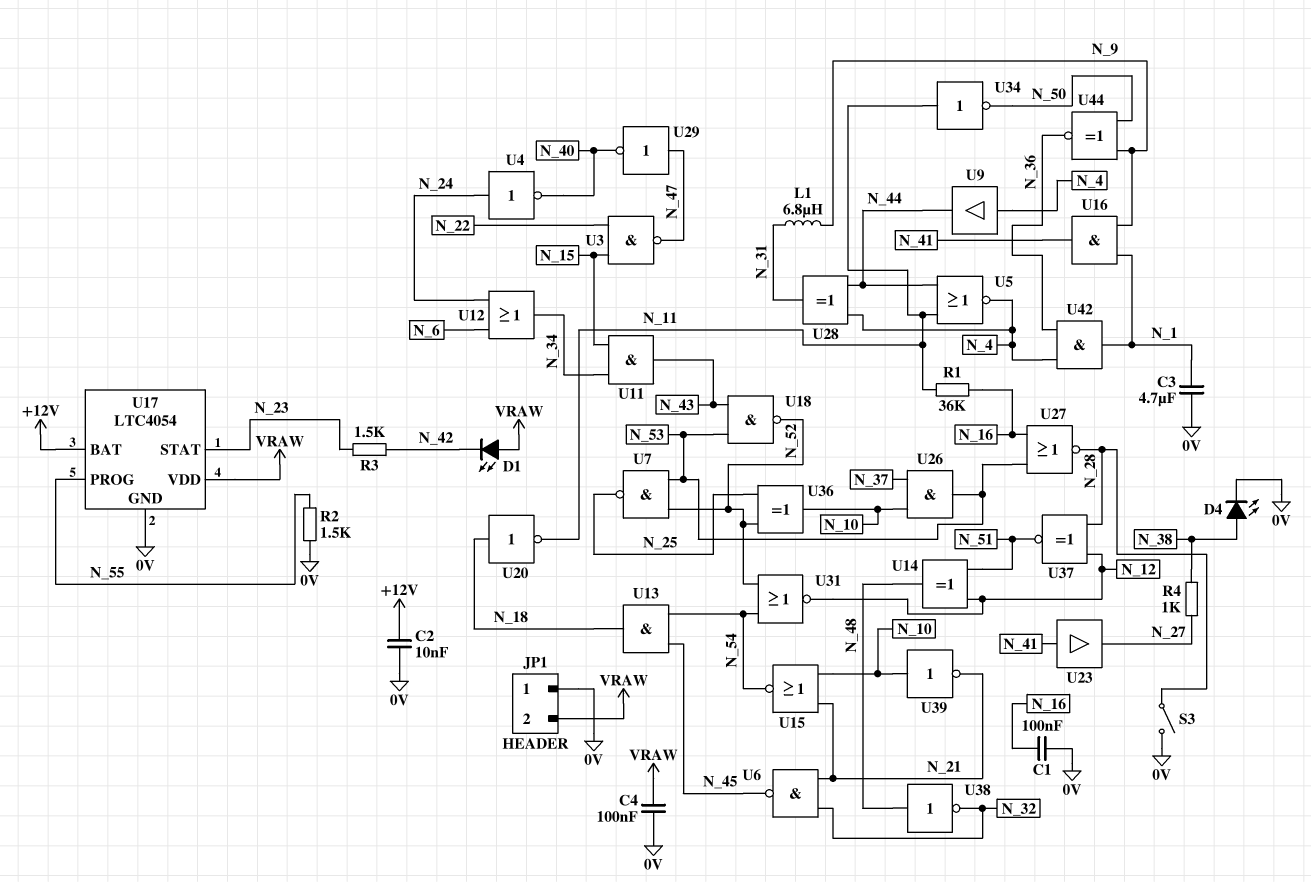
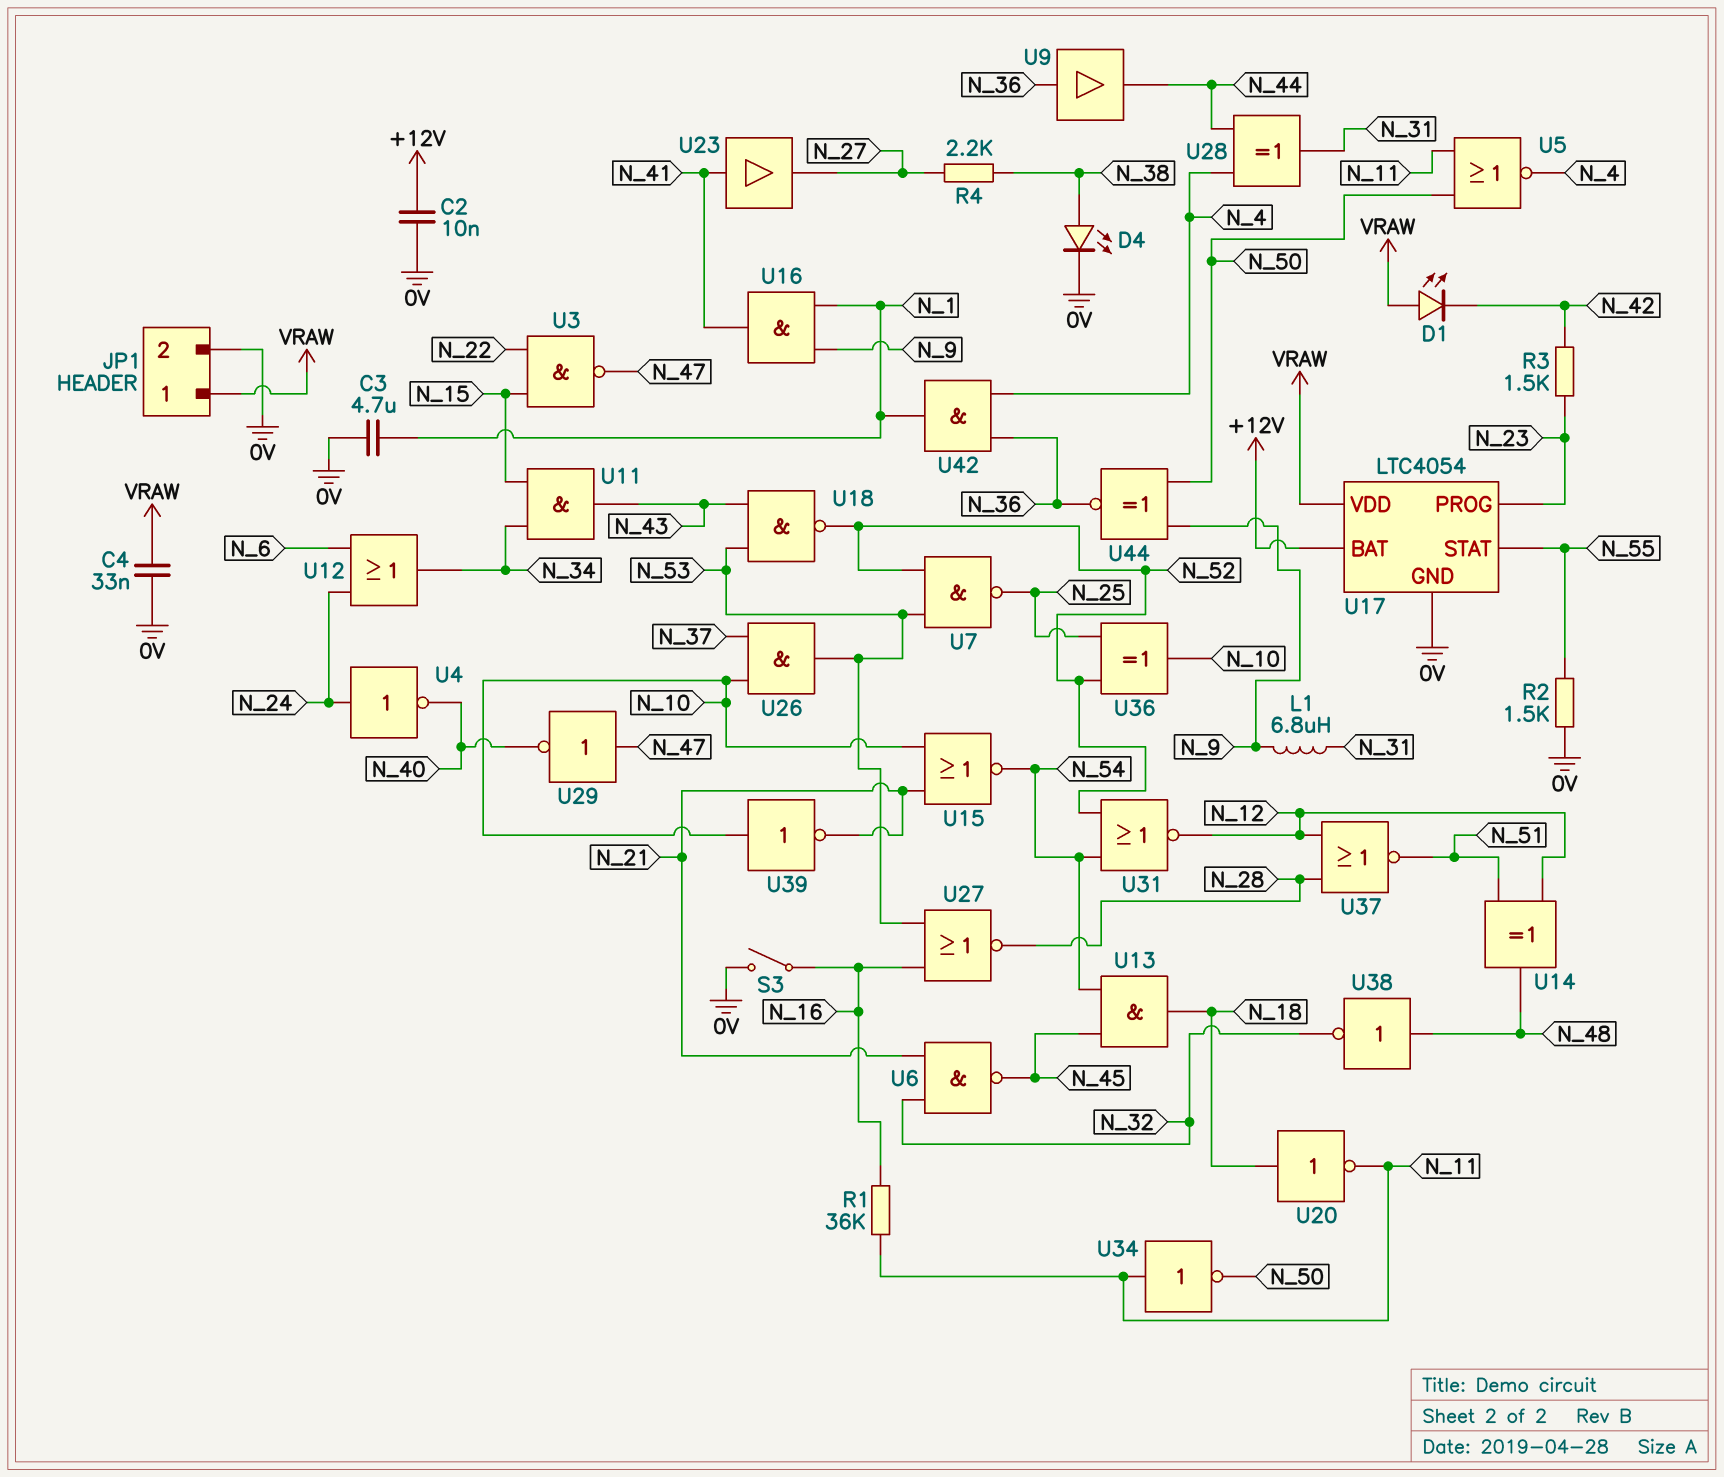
C1: 100nF (0V, N_16) -> none
C4: 100nF (0V, VRAW) -> 33nF (0V, VRAW)
JP1 pin 1: 0V -> VRAW
JP1 pin 2: VRAW -> 0V
R4: 1k (N_27, N_38) -> 2.2k (N_27, N_38)
S3: switch (0V, N_28) -> switch (0V, N_16)
U5: NOR (in N_11, in N_44, out N_4) -> NOR (in N_11, in N_50, out N_4)
U9: buffer (in N_4, out N_44) -> buffer (in N_36, out N_44)
U17 pin PROG: N_55 -> N_23
U17 pin STAT: N_23 -> N_55
U37: XNOR (in N_12, in N_28, out N_51) -> NOR (in N_12, in N_28, out N_51)

